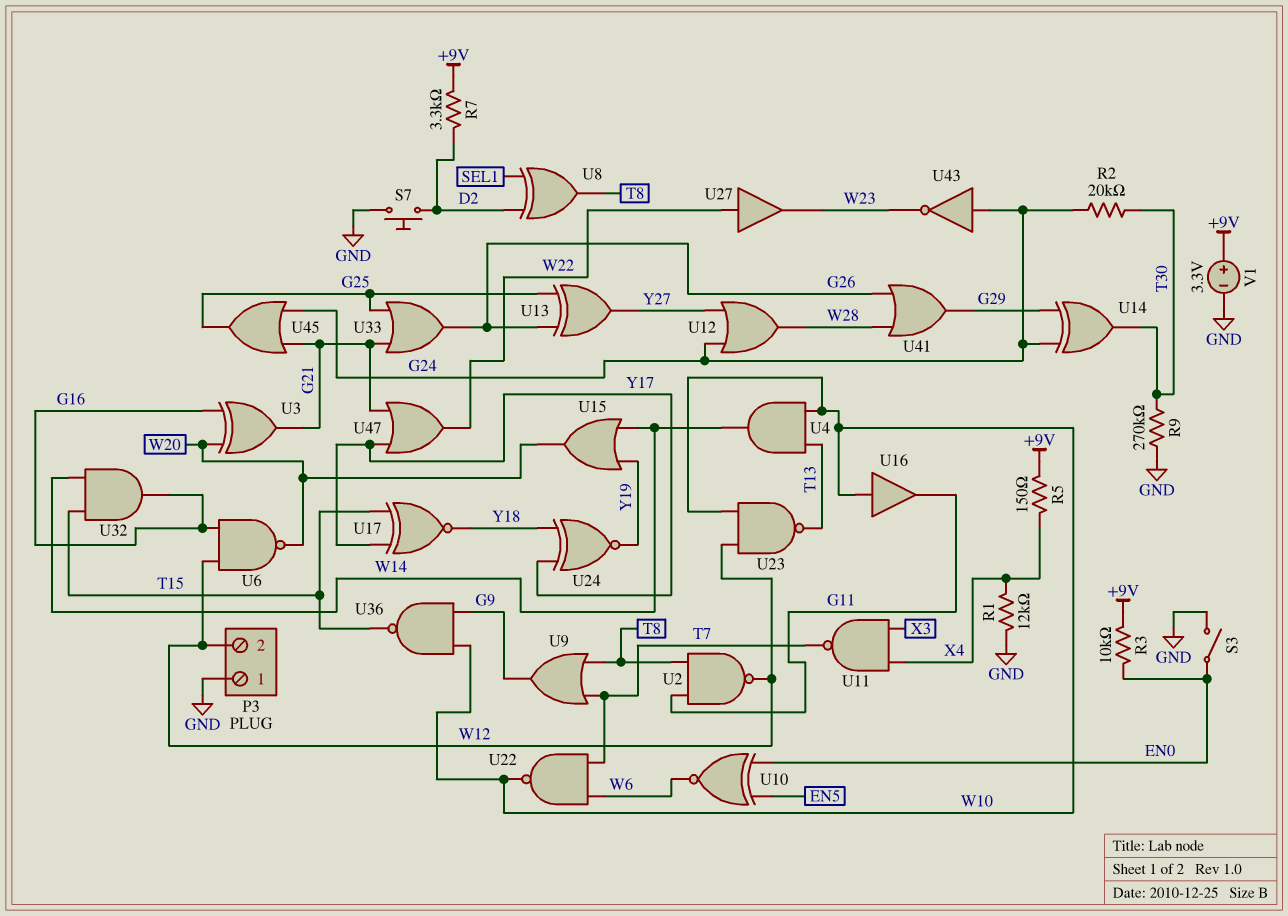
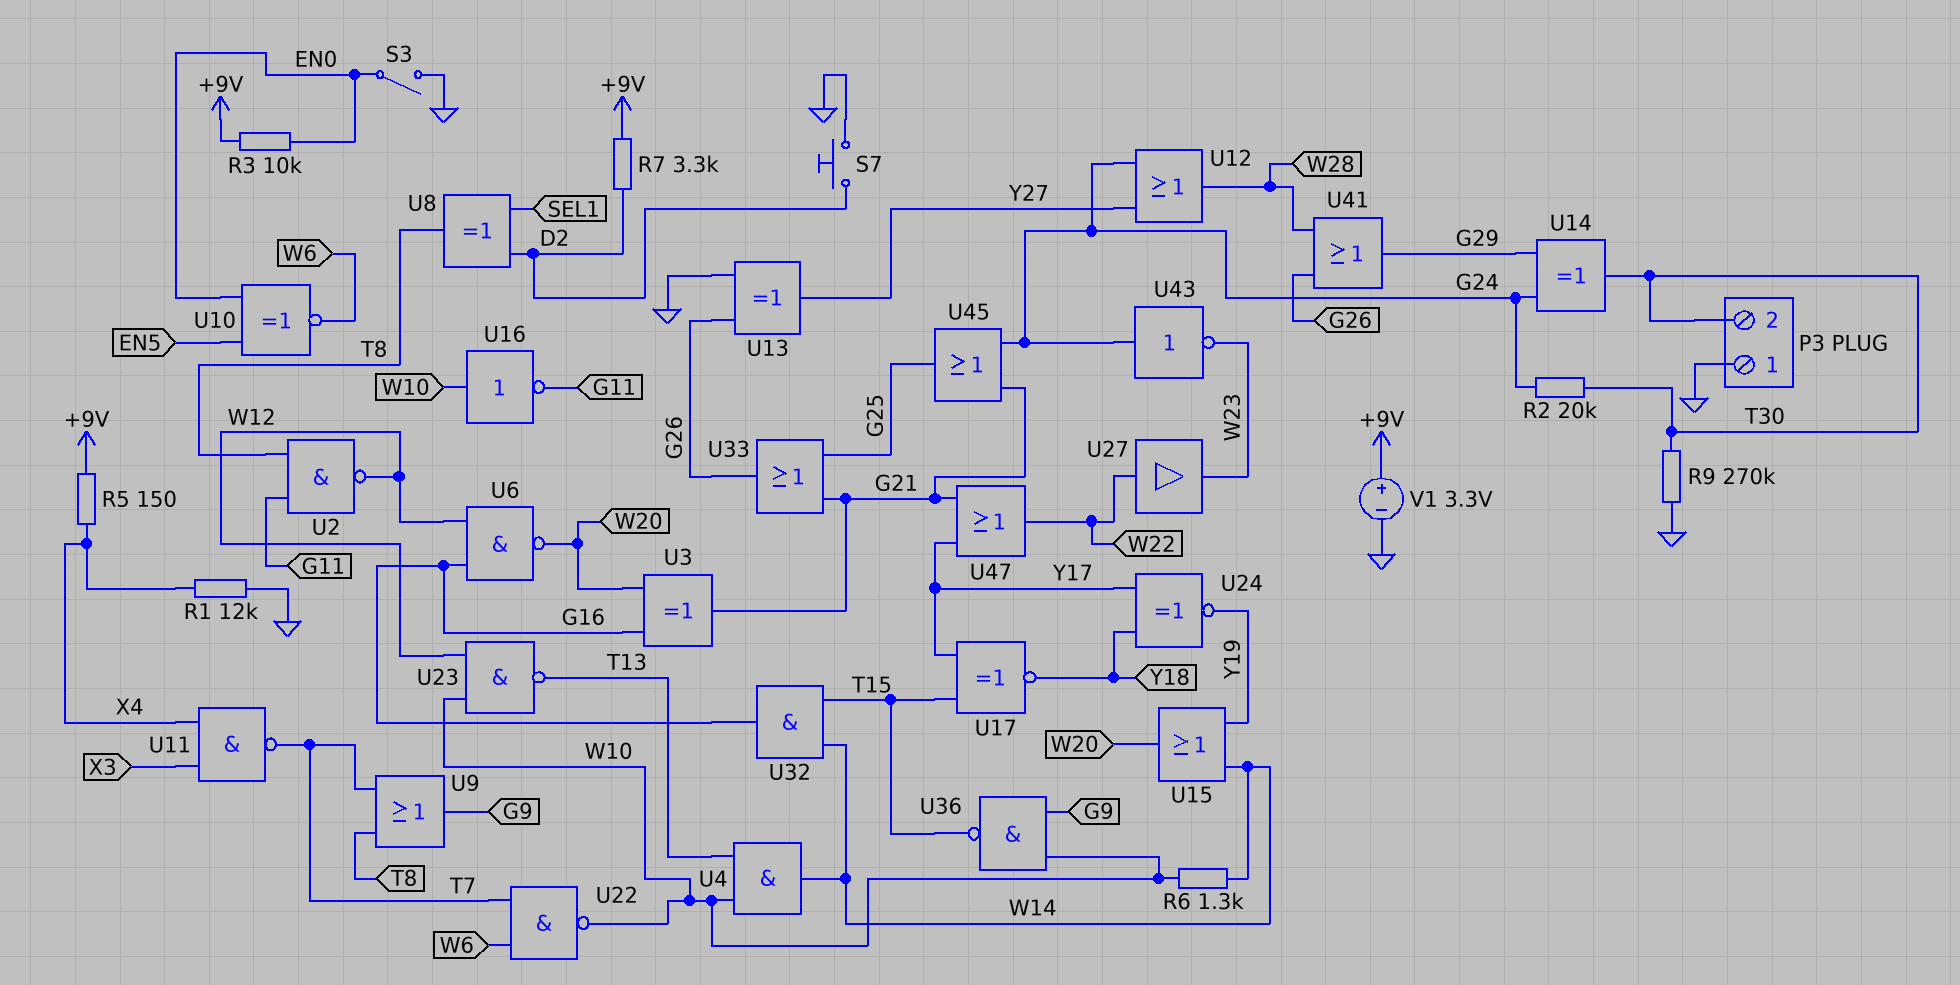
P3 pin 2: W12 -> T30
R6: none -> 1.3k (W10, W14)
U13: XOR (in G25, in G26, out Y27) -> XOR (in G26, in GND, out Y27)
U16: buffer (in W10, out G11) -> NOT (in W10, out G11)

